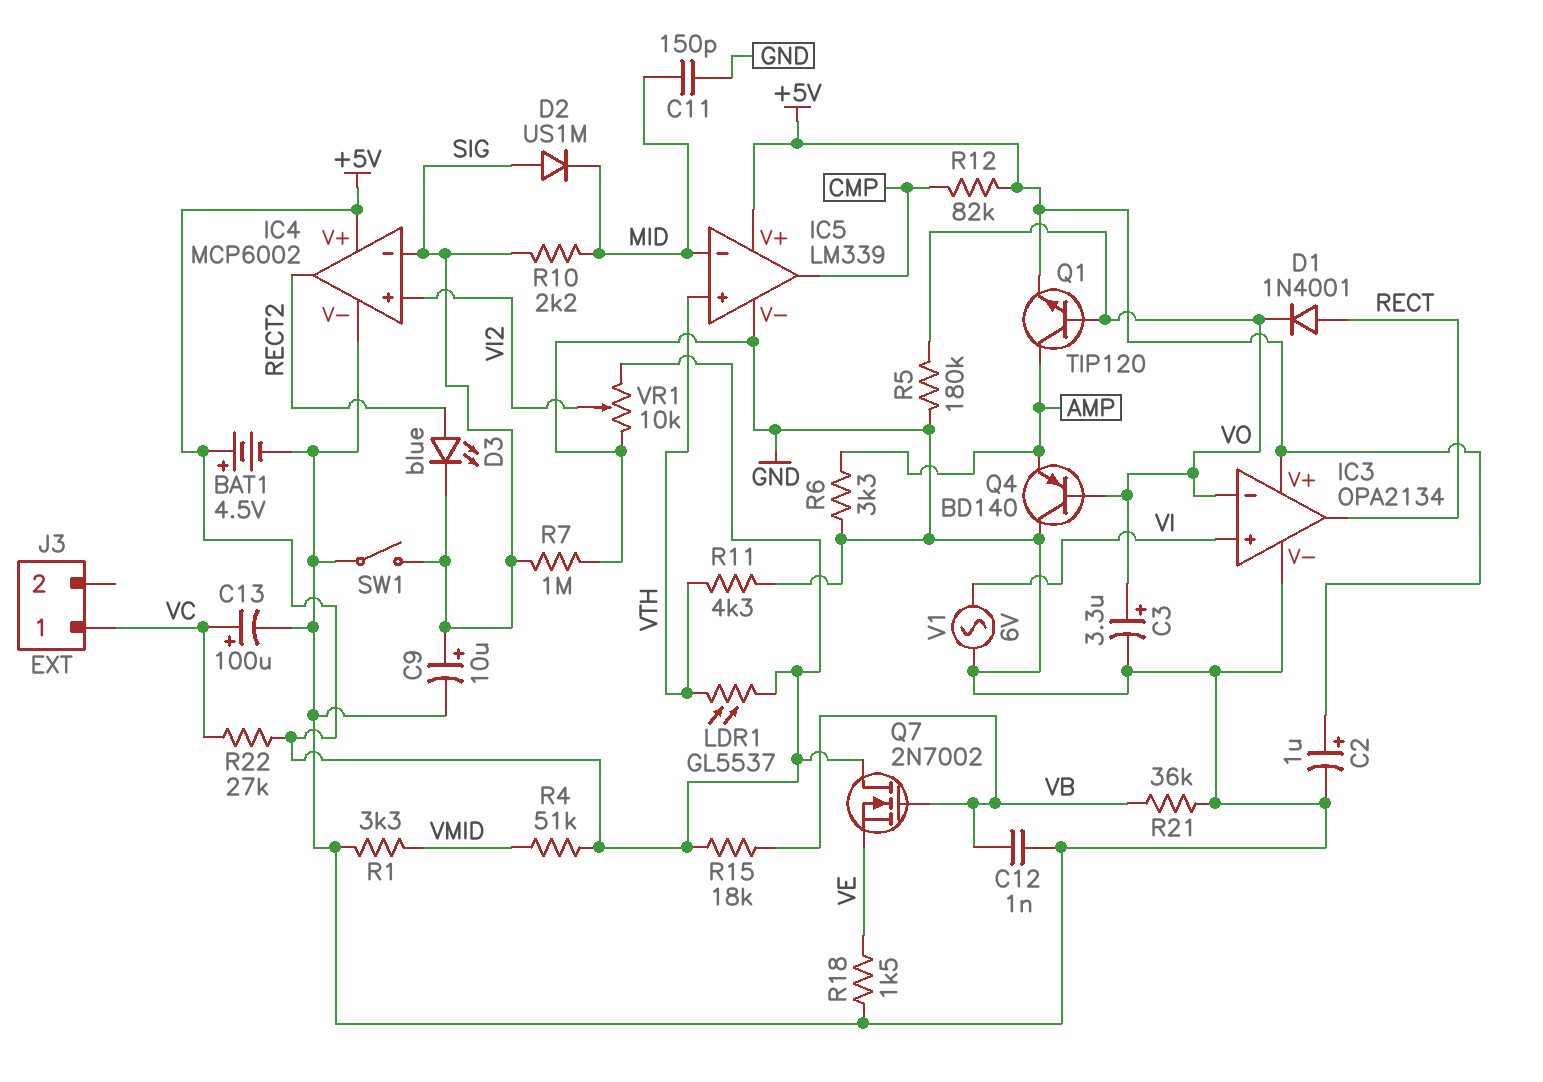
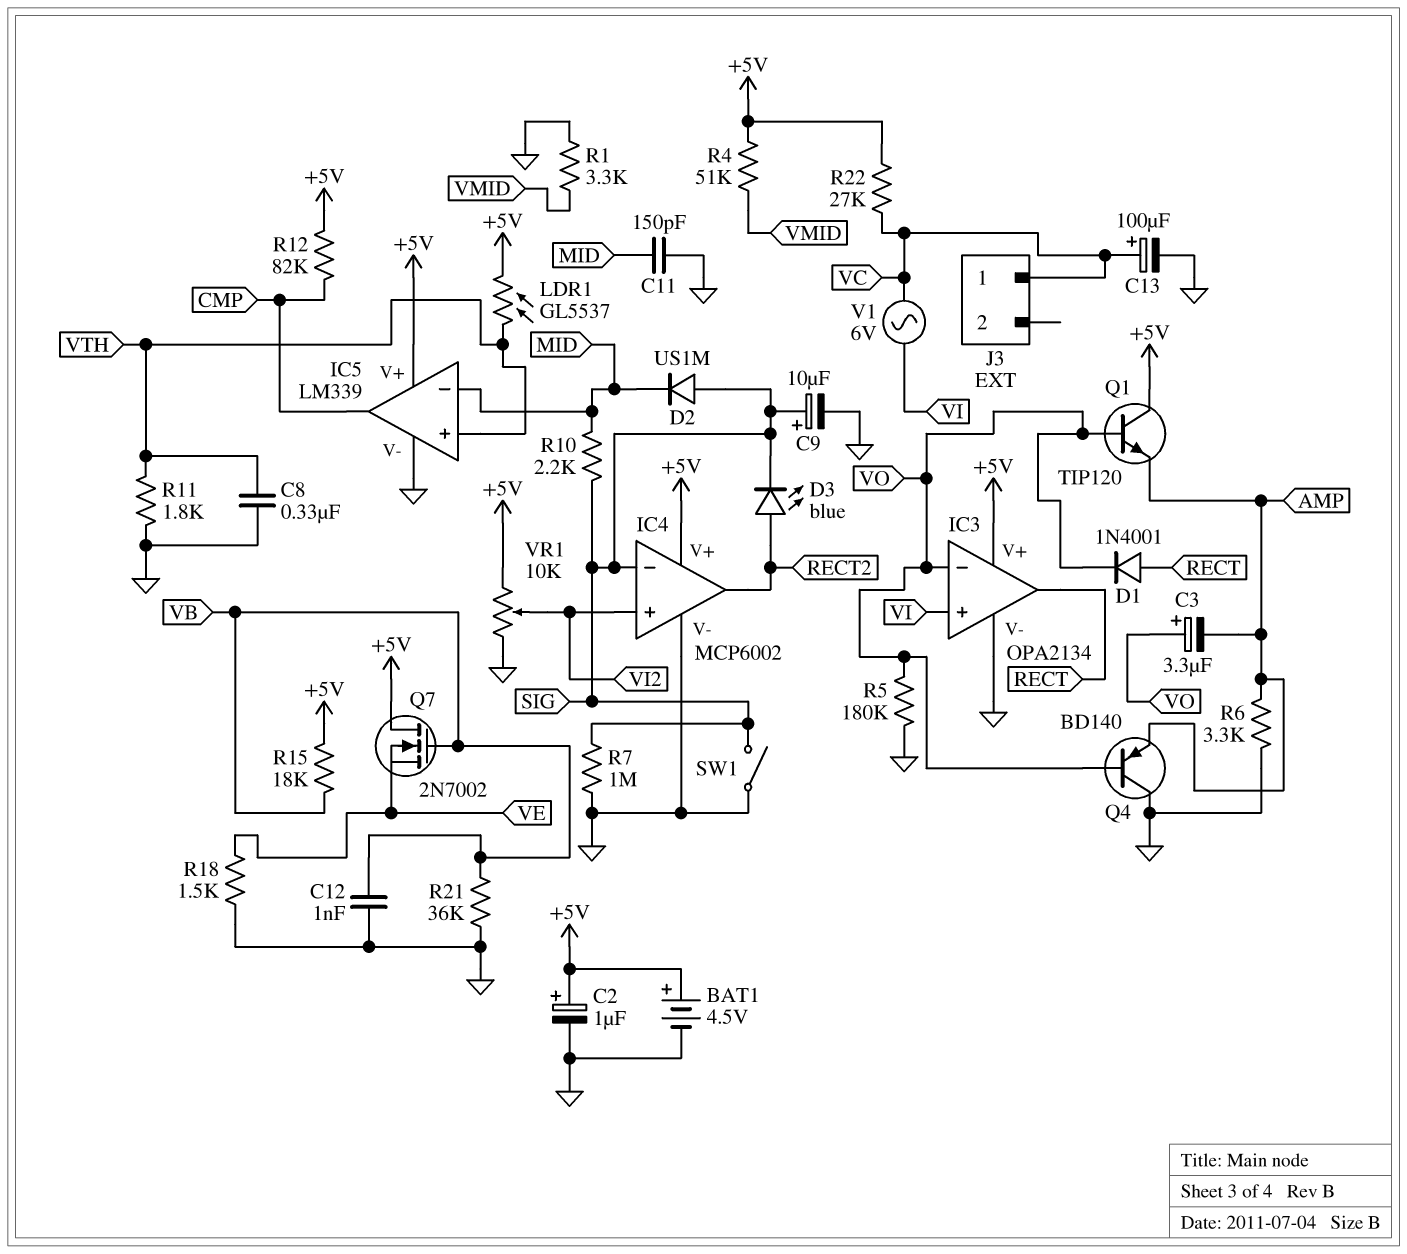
C3: 3.3uF (plus VO, minus GND) -> 3.3uF (plus VO, minus AMP)
C8: none -> 330nF (GND, VTH)
Q1: NPN TIP120 (B VO, C AMP, E +5V) -> NPN TIP120 (B VO, C +5V, E AMP)
R11: 4.3k (GND, VTH) -> 1.8k (GND, VTH)
V1: AC 6V (GND, VI) -> AC 6V (VC, VI)

